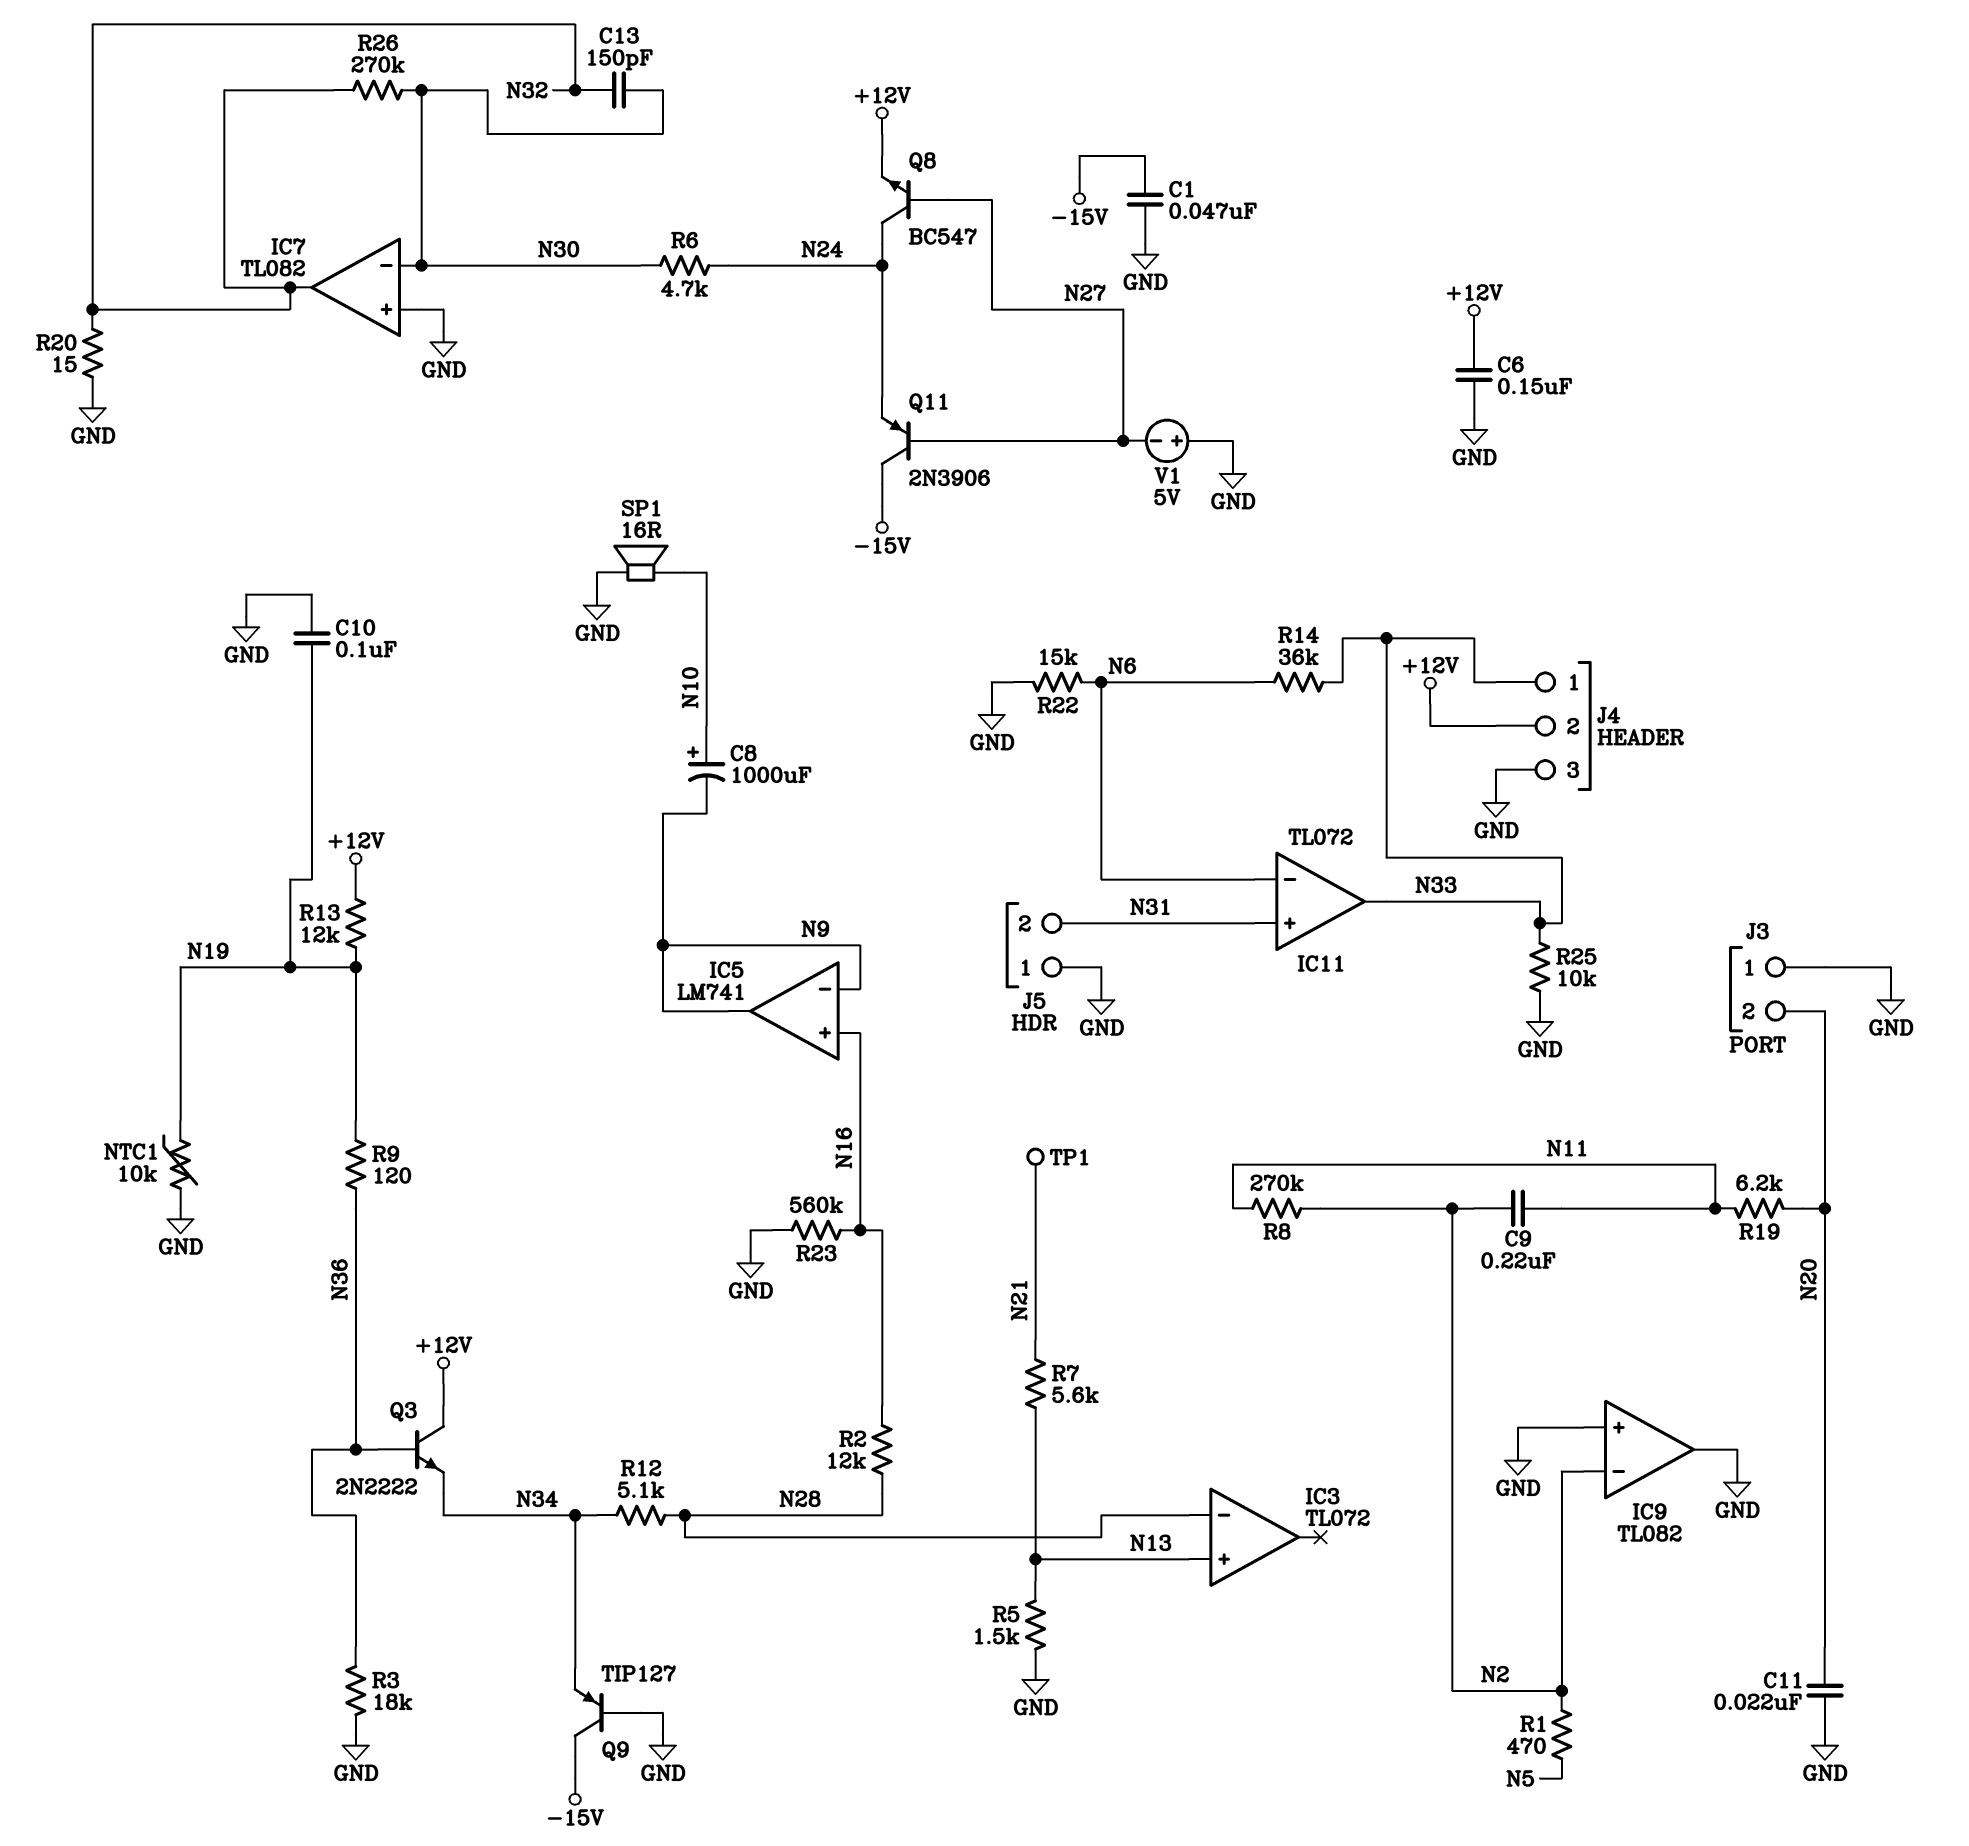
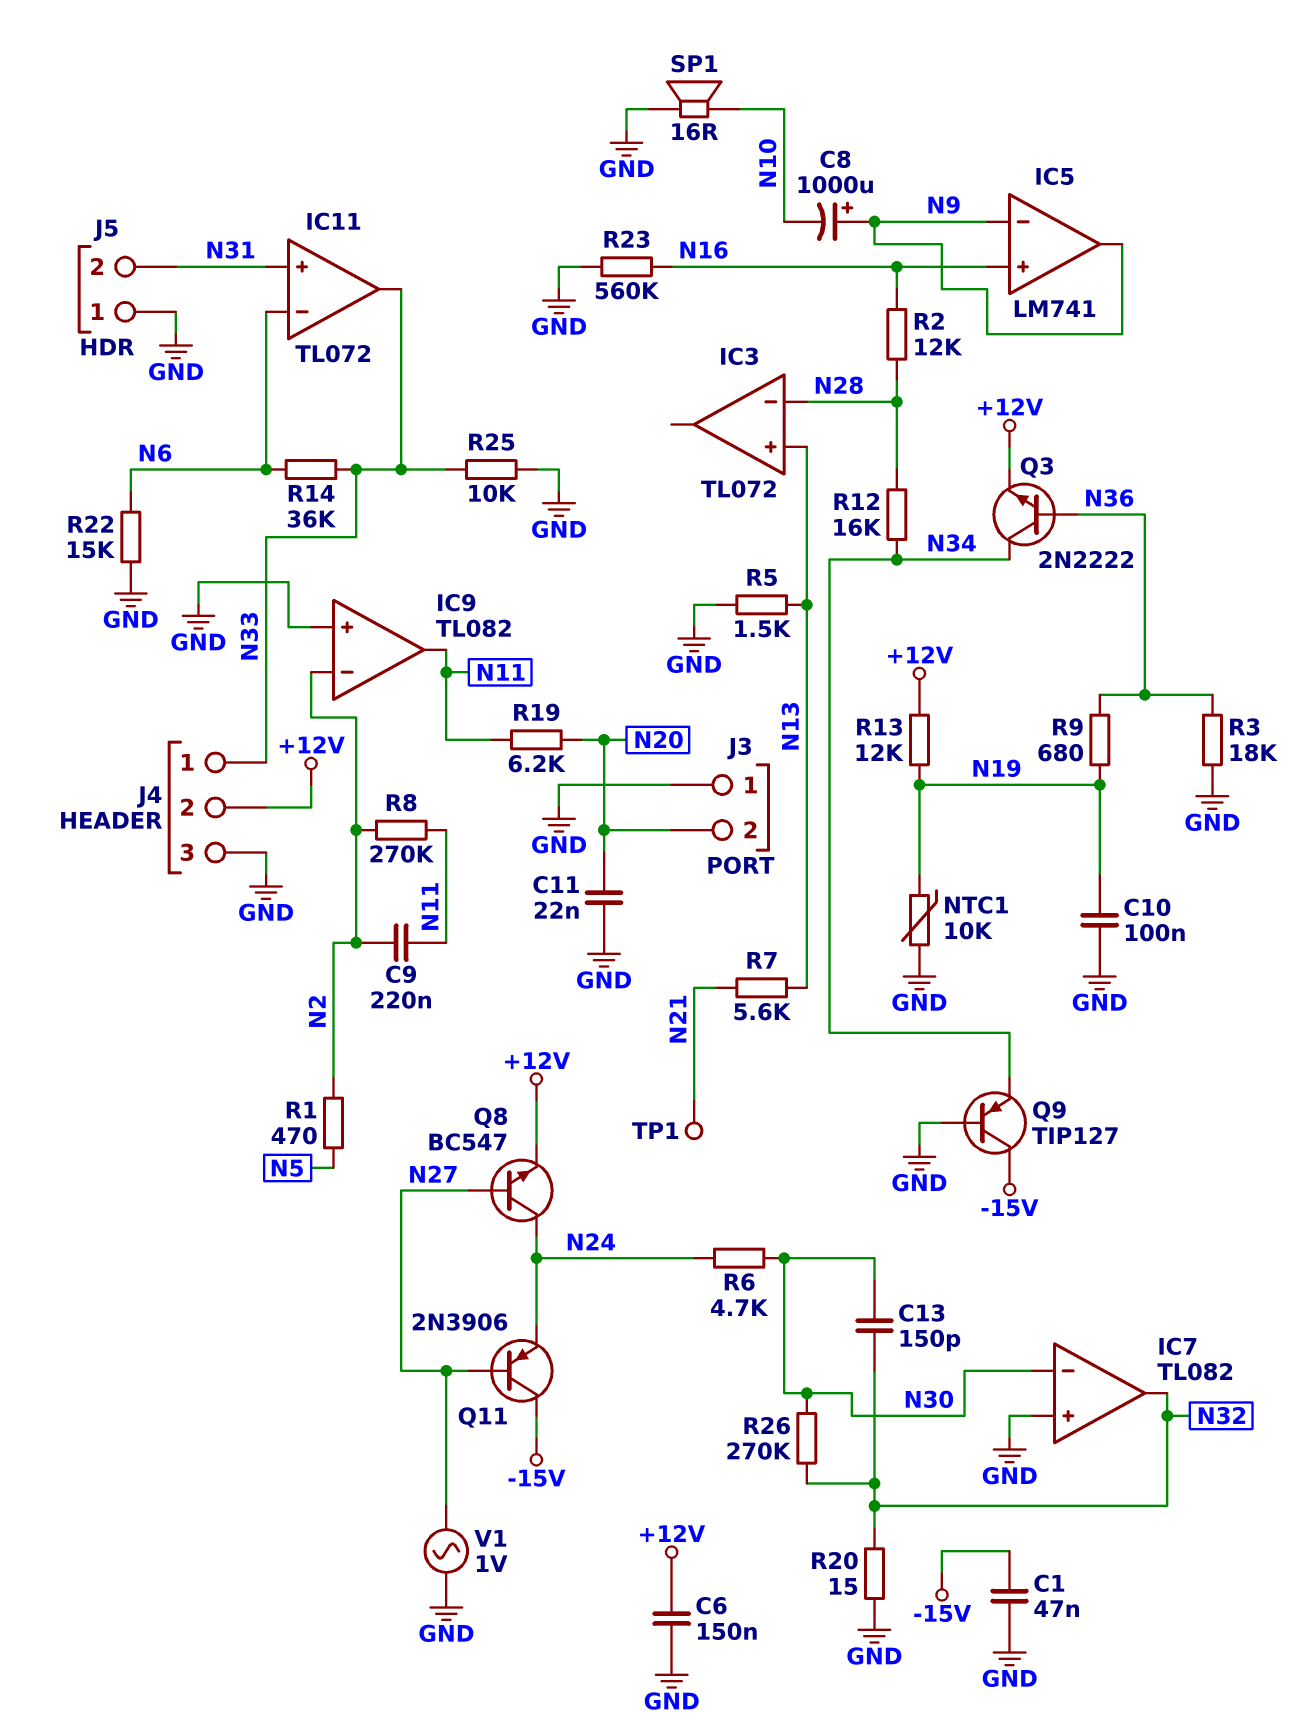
C8: 1000uF (plus N10, minus N9) -> 1000uF (plus N9, minus N10)
IC9 pin out: GND -> N11
Q3: NPN 2N2222 (B N36, C +12V, E N34) -> NPN 2N2222 (B N36, C N34, E +12V)
R9: 120 (N19, N36) -> 680 (N19, N36)
R12: 5.1k (N28, N34) -> 16k (N28, N34)
V1: 5V (plus GND, minus N27) -> AC 1V (GND, N27)

